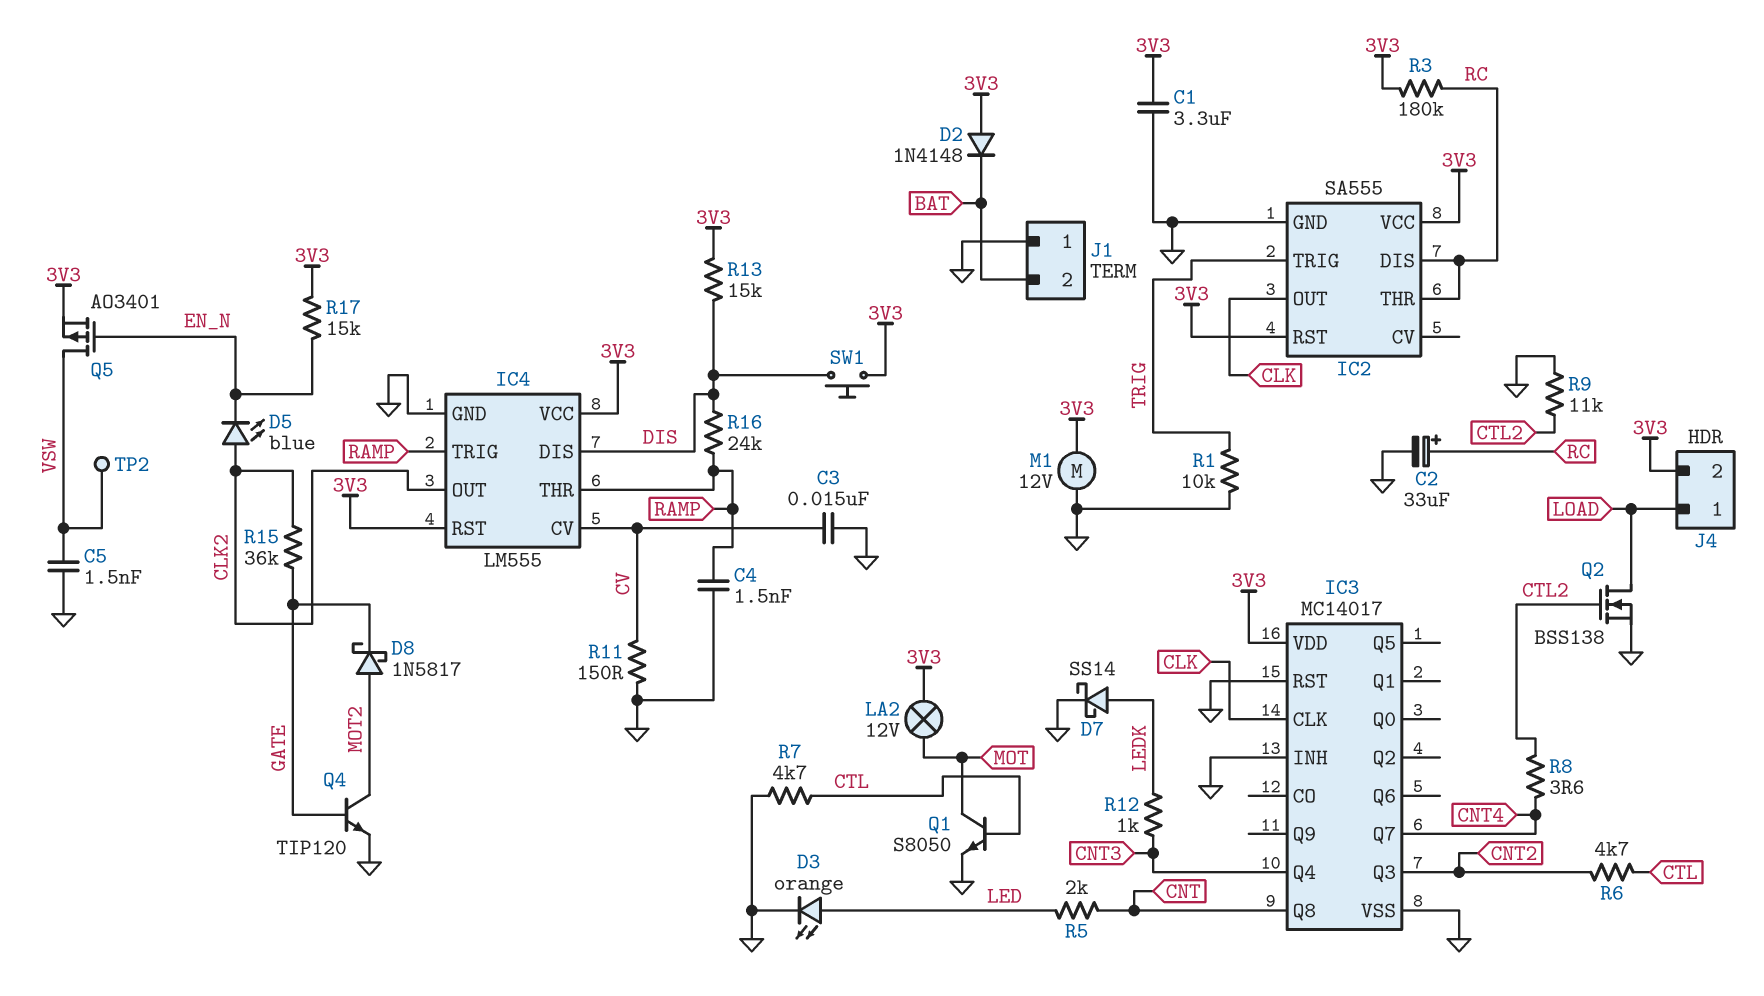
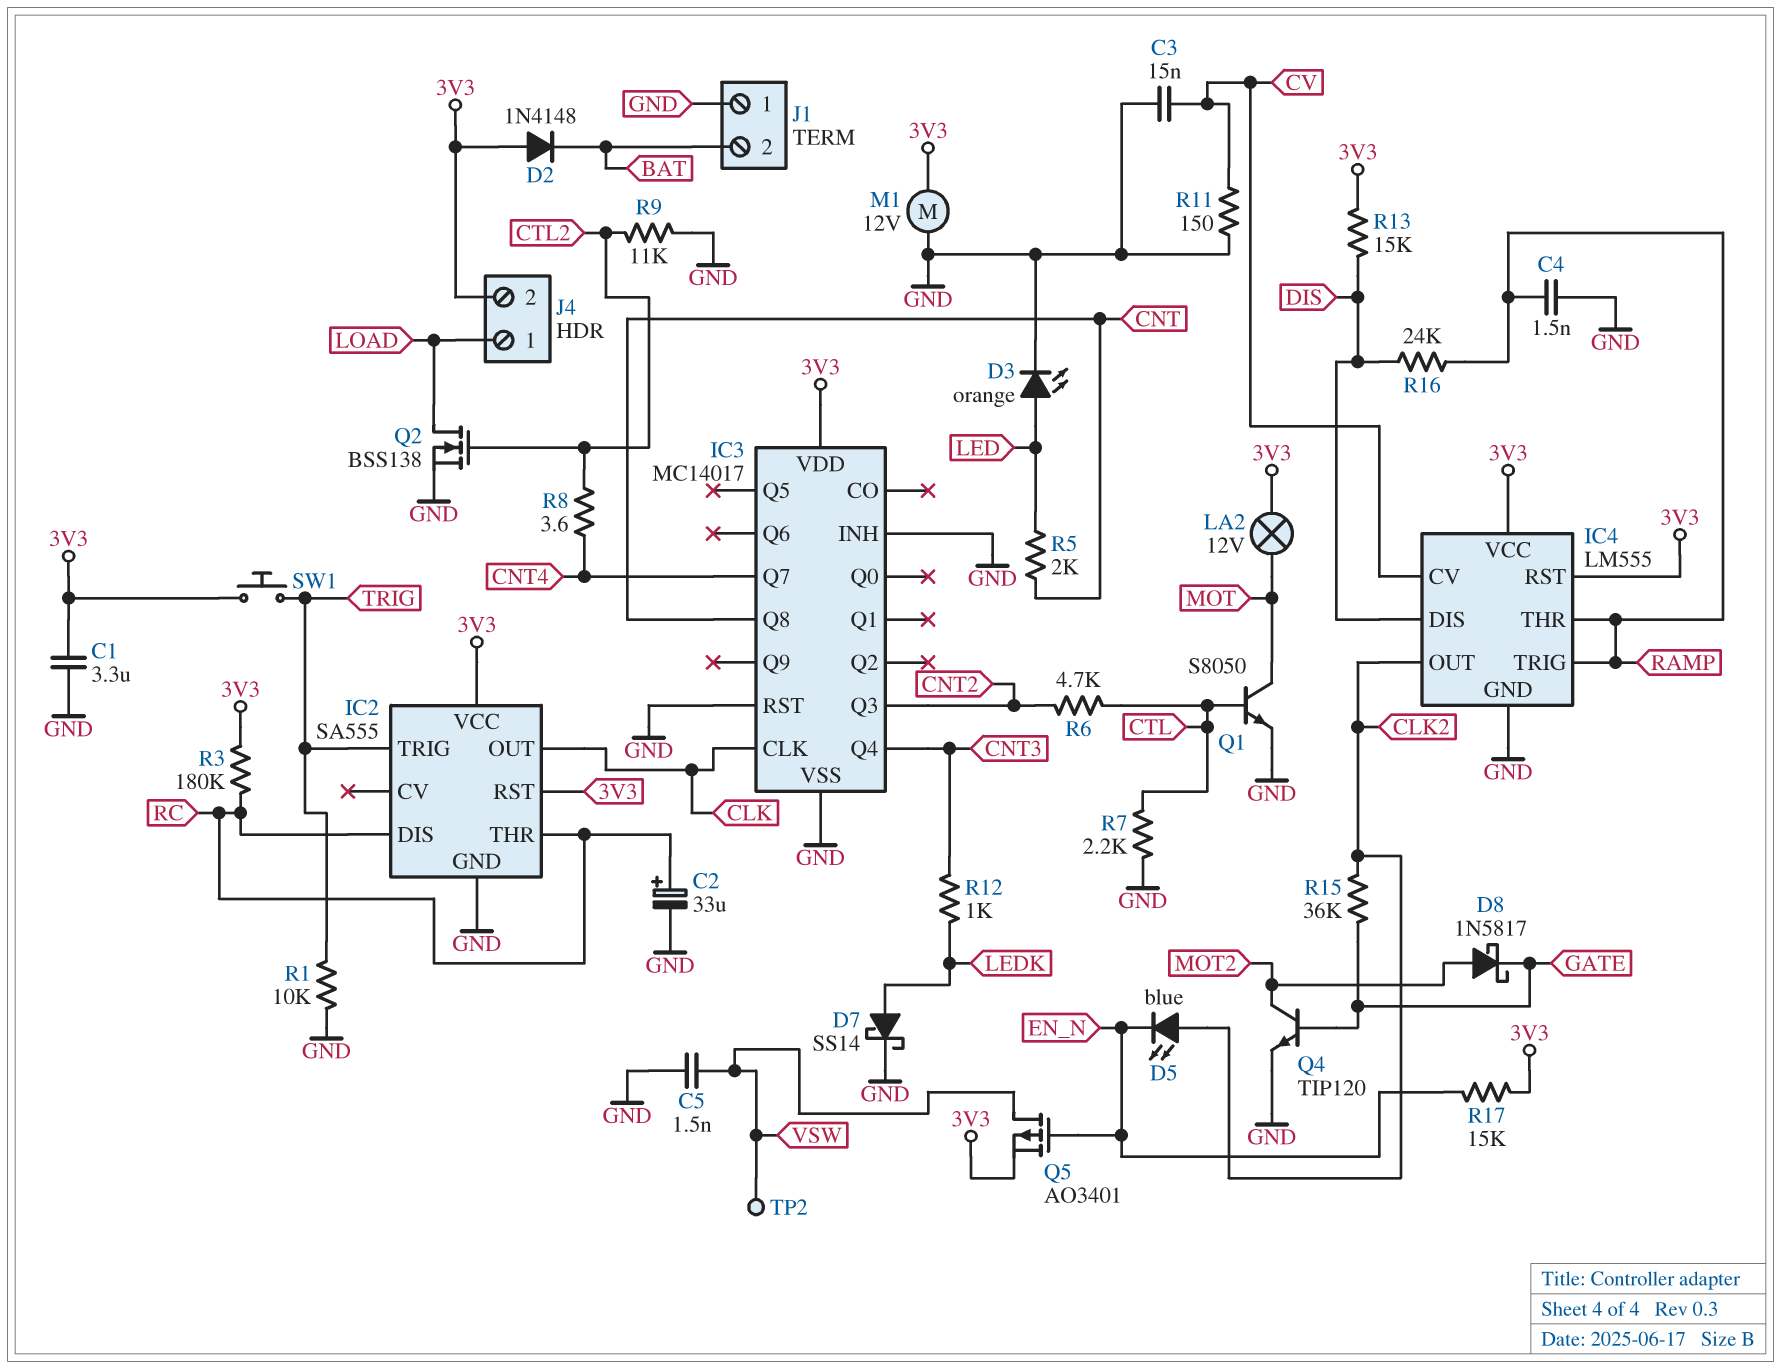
R7: 4.7k (CTL, GND) -> 2.2k (CTL, GND)
SW1: button (3V3, DIS) -> button (3V3, TRIG)

